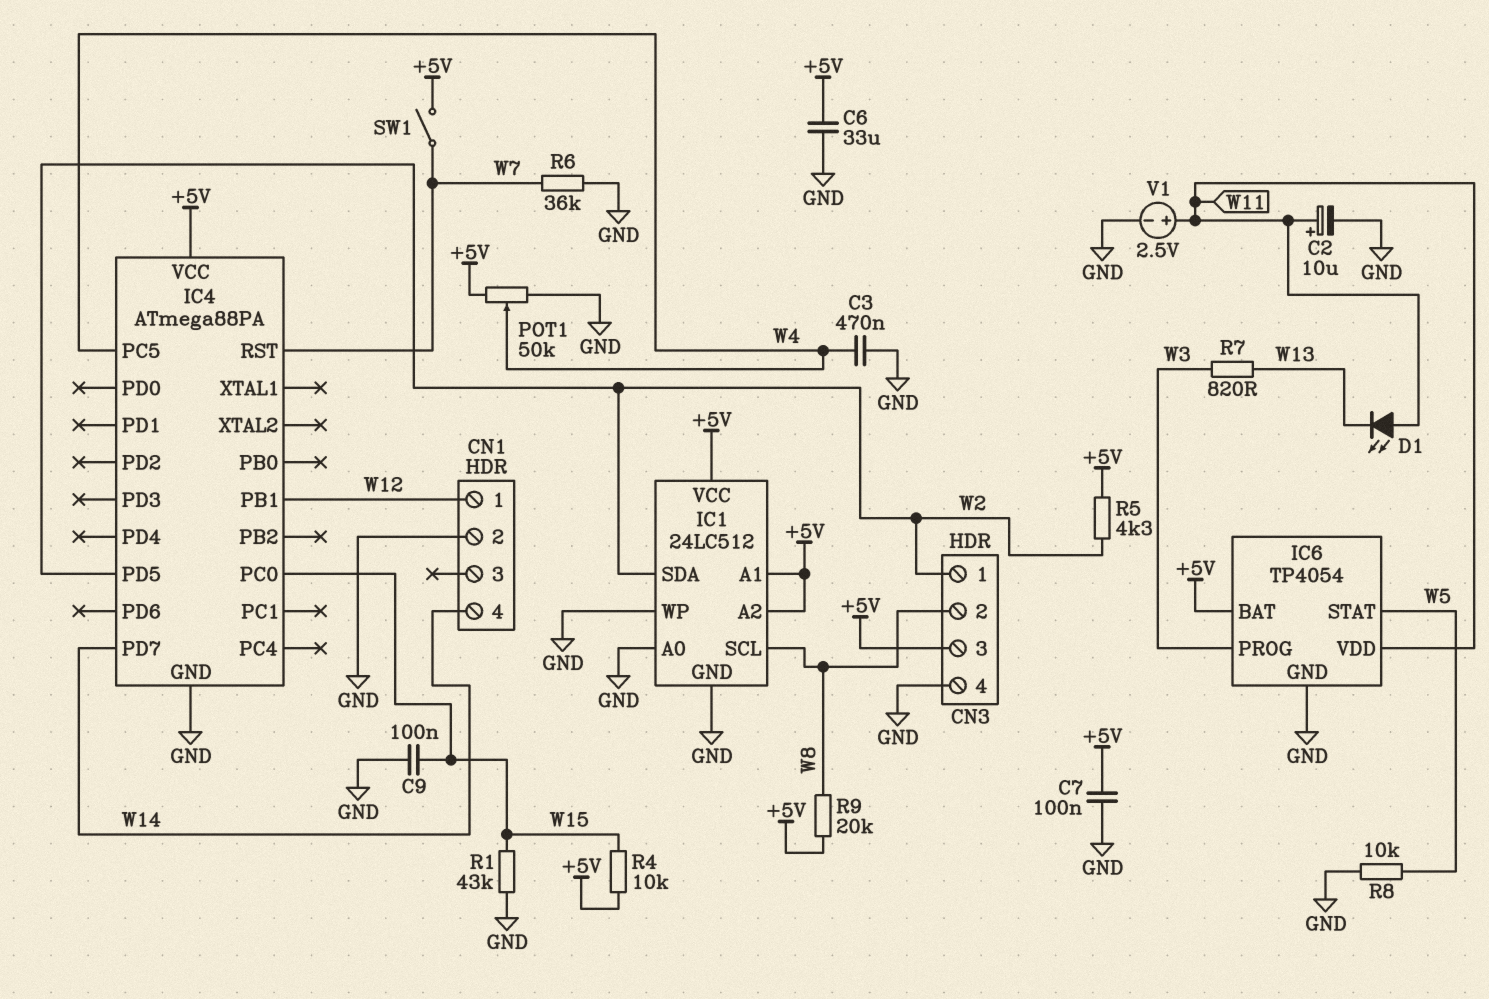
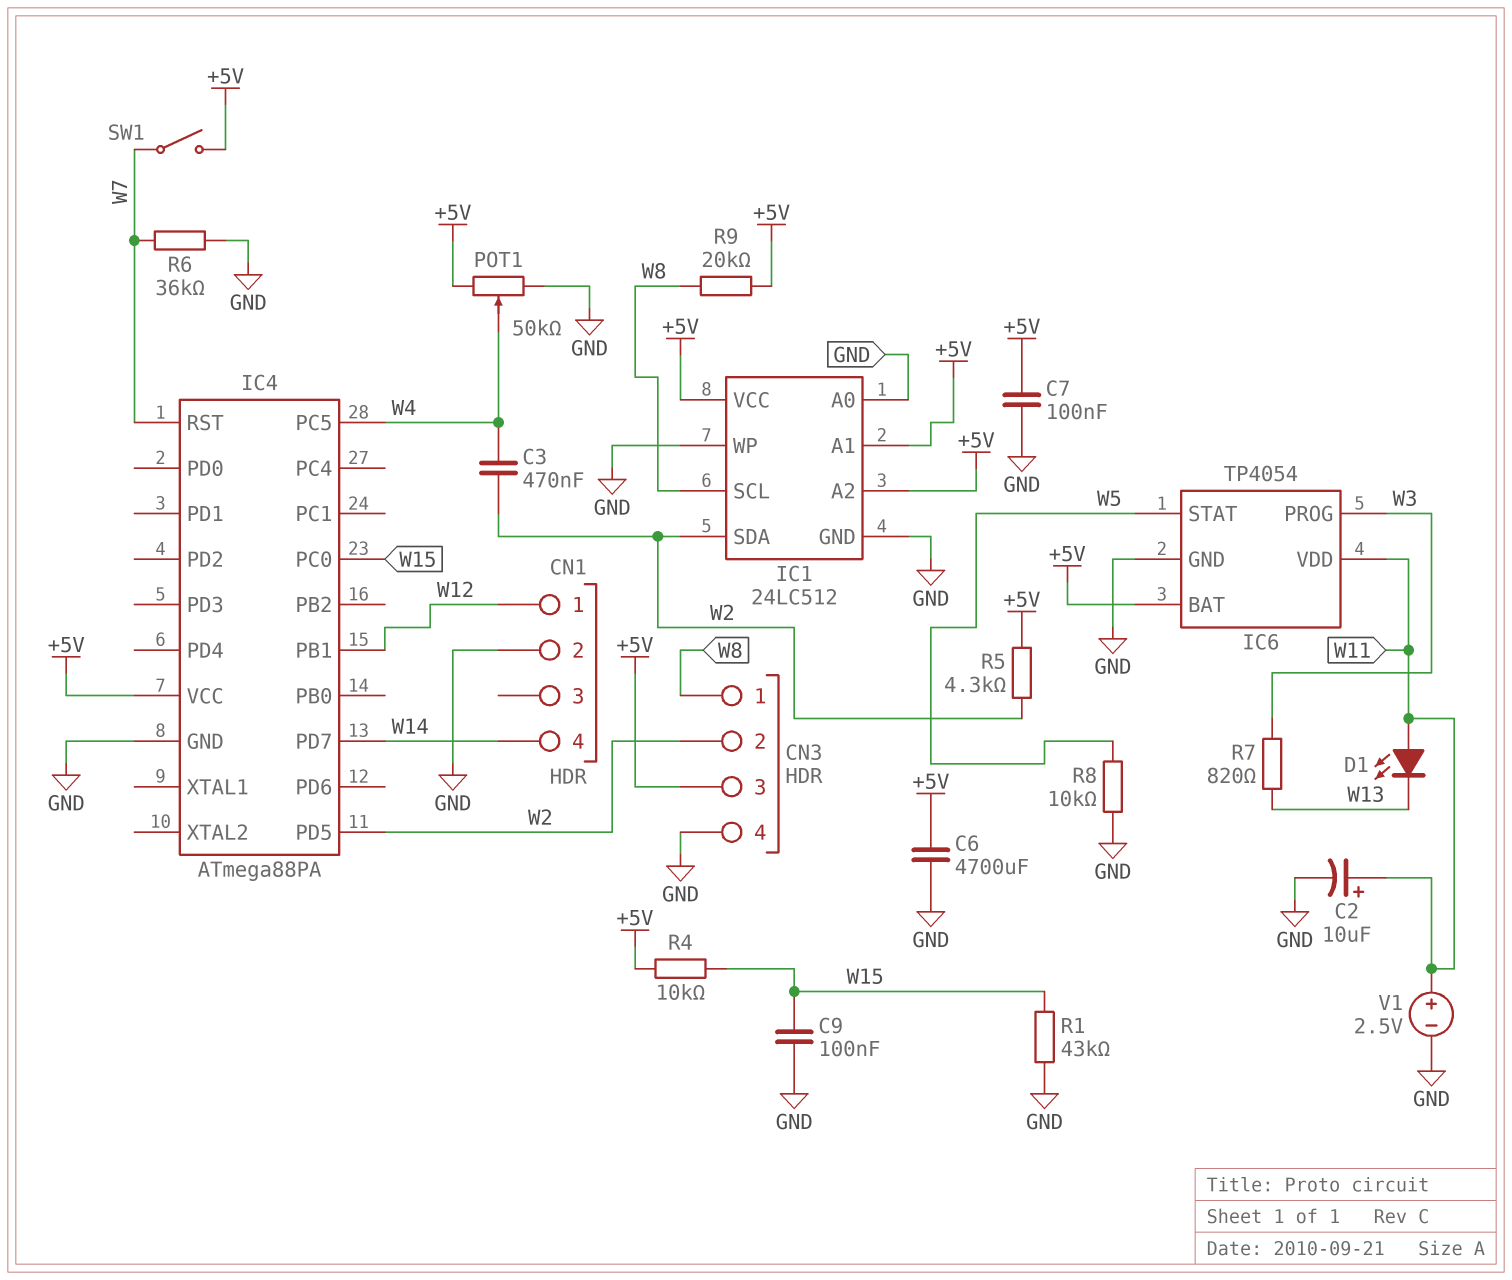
C3: 470nF (GND, W4) -> 470nF (W2, W4)
C6: 33uF (+5V, GND) -> 4700uF (+5V, GND)
CN3 pin 1: W2 -> W8
CN3 pin 2: W8 -> W2

